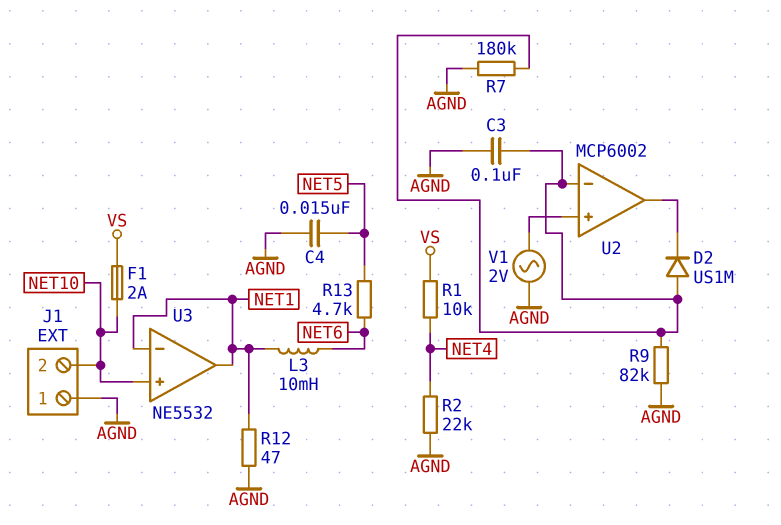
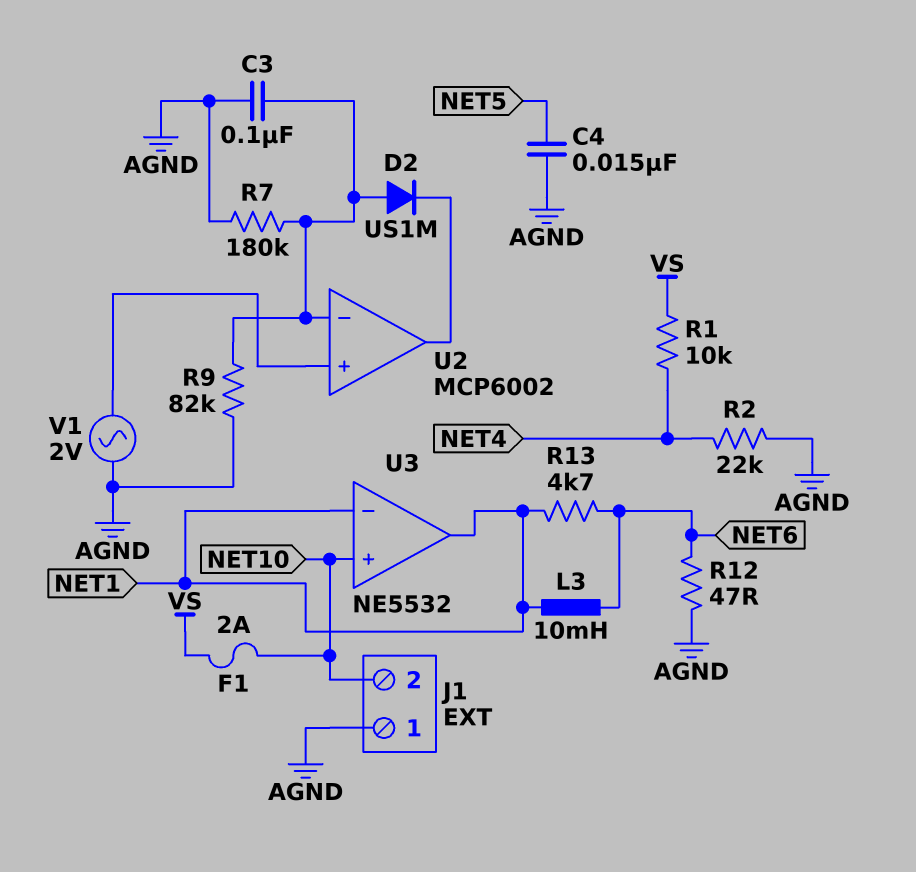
R12: 47 (AGND, NET1) -> 47 (AGND, NET6)
R13: 4.7k (NET5, NET6) -> 4.7k (NET1, NET6)

